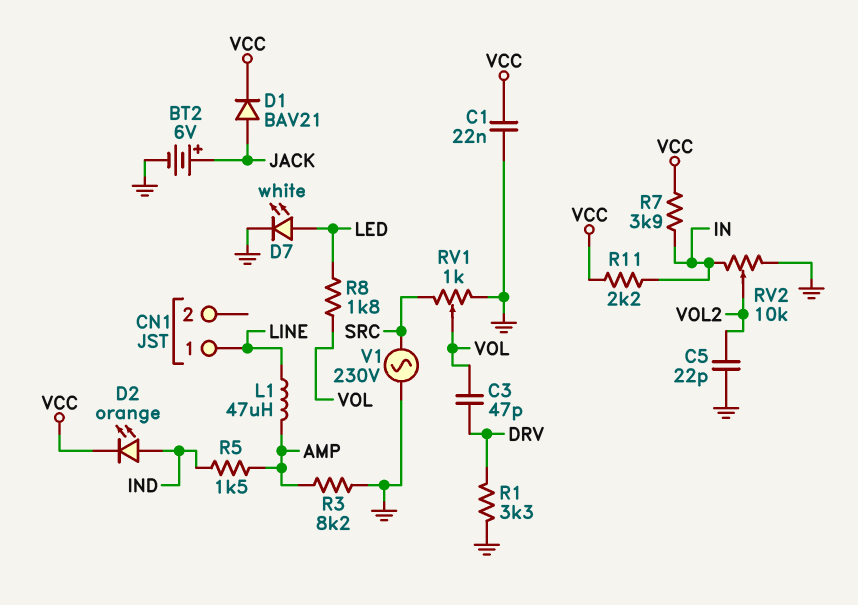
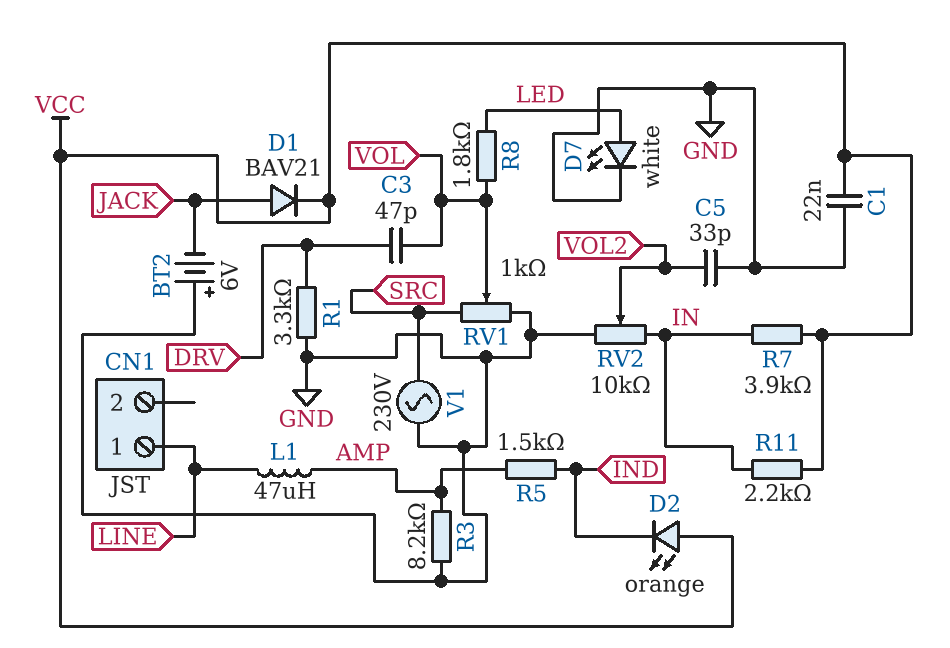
BT2: 6V (plus JACK, minus GND) -> 6V (plus GND, minus JACK)
C5: 22pF (GND, VOL2) -> 33pF (GND, VOL2)
D2: LED orange (A IND, K VCC) -> LED orange (A VCC, K IND)

